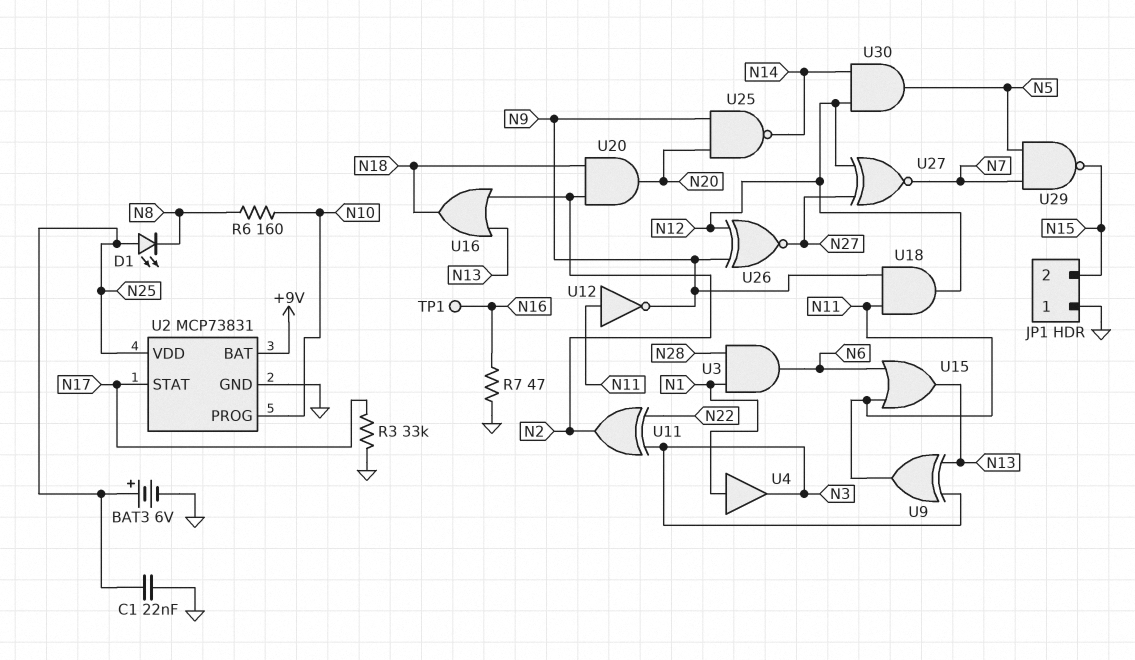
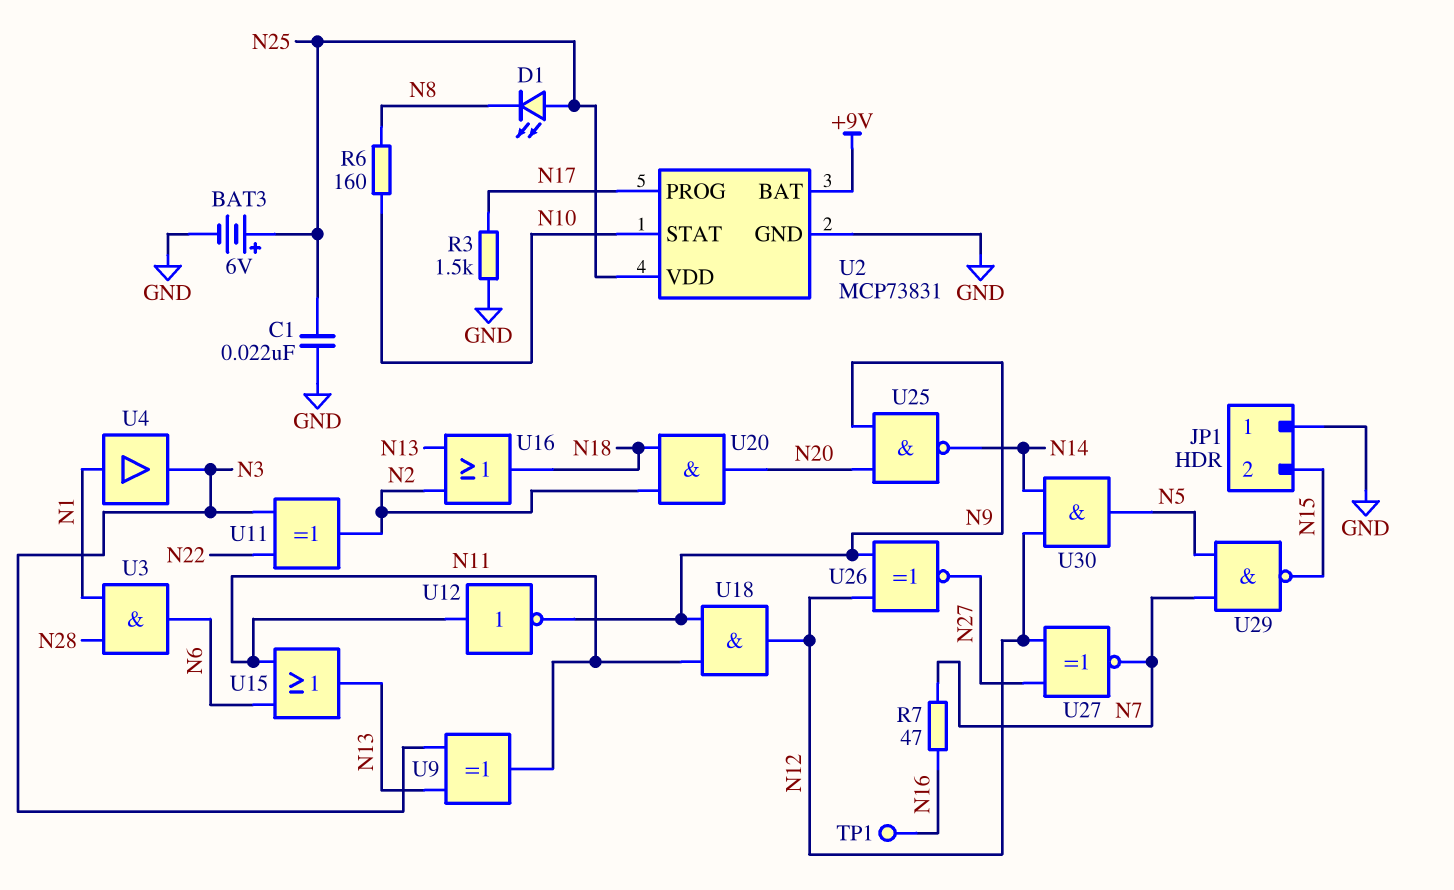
R3: 33k (GND, N17) -> 1.5k (GND, N17)
R7: 47 (GND, N16) -> 47 (N7, N16)
U2 pin PROG: N10 -> N17
U2 pin STAT: N17 -> N10

